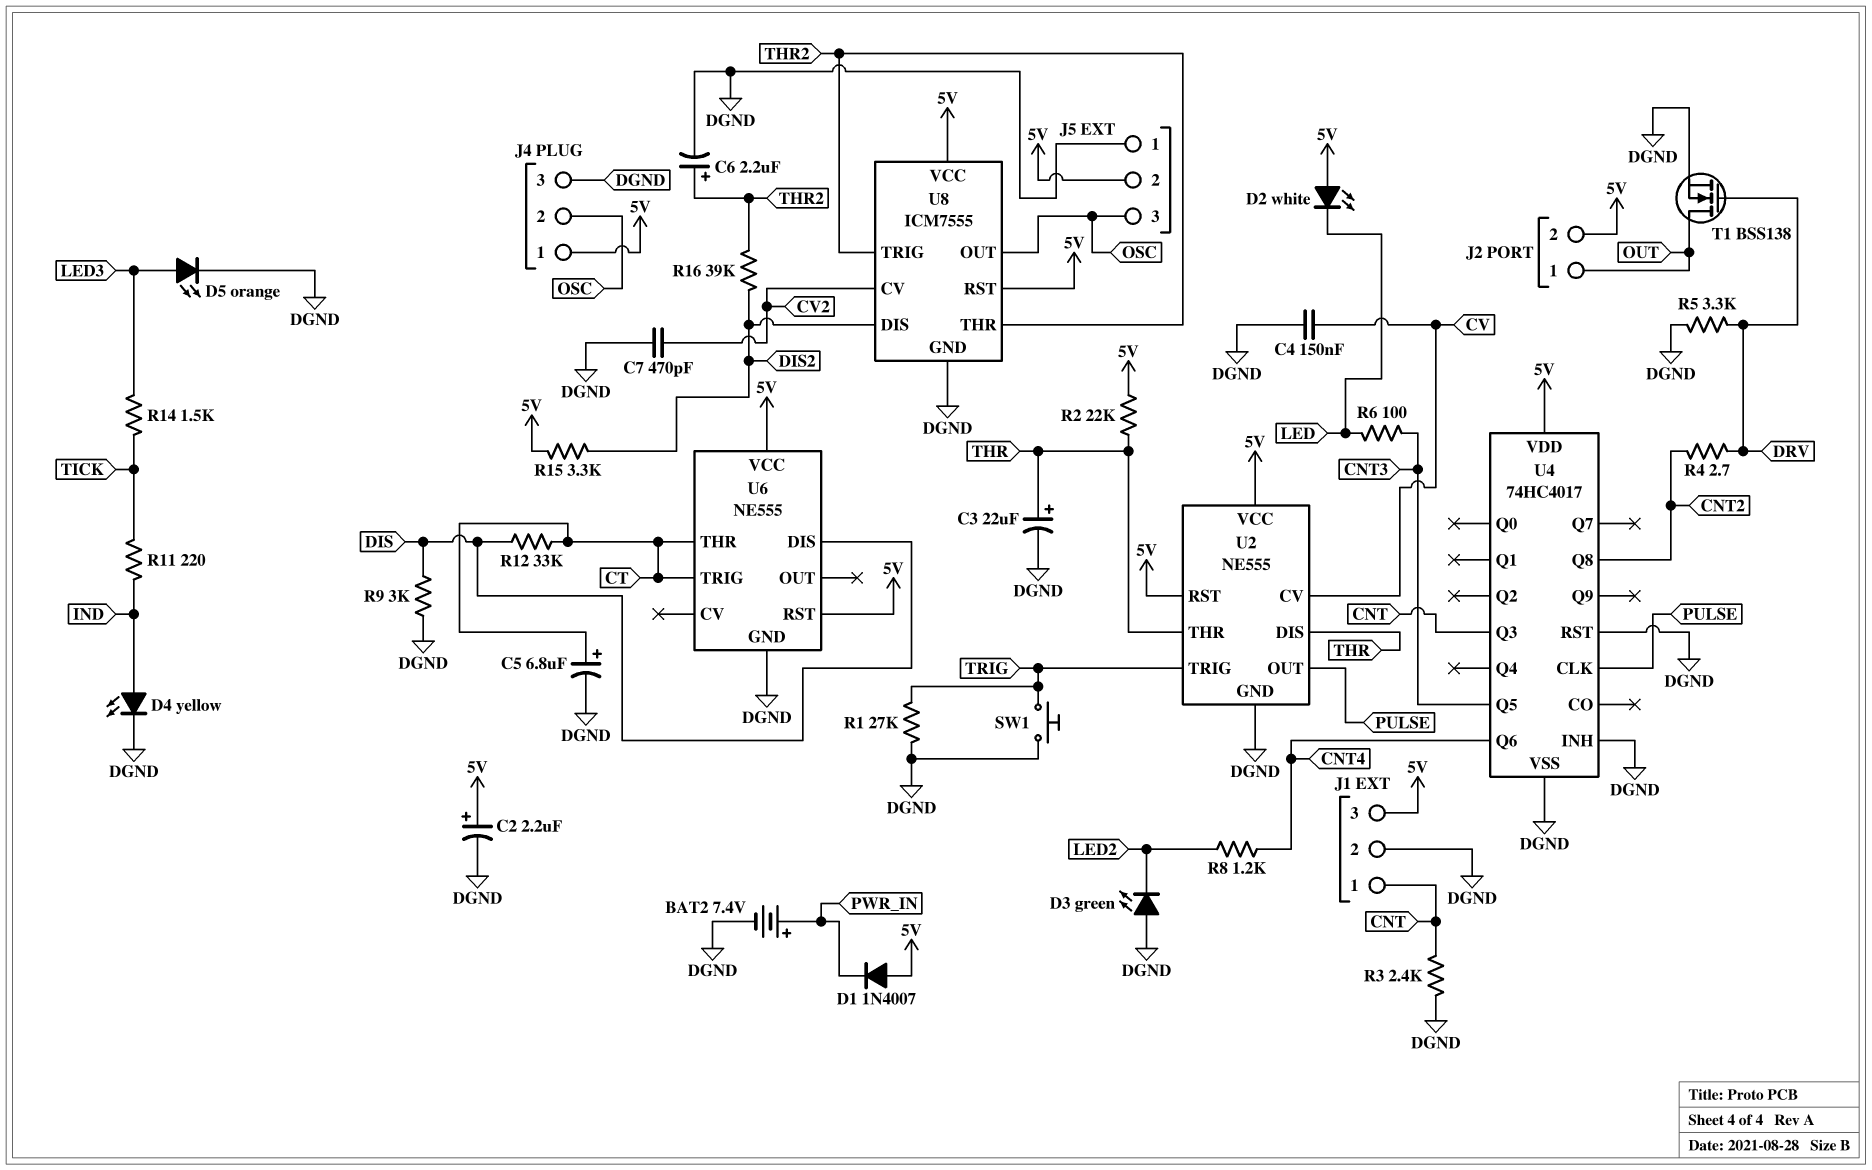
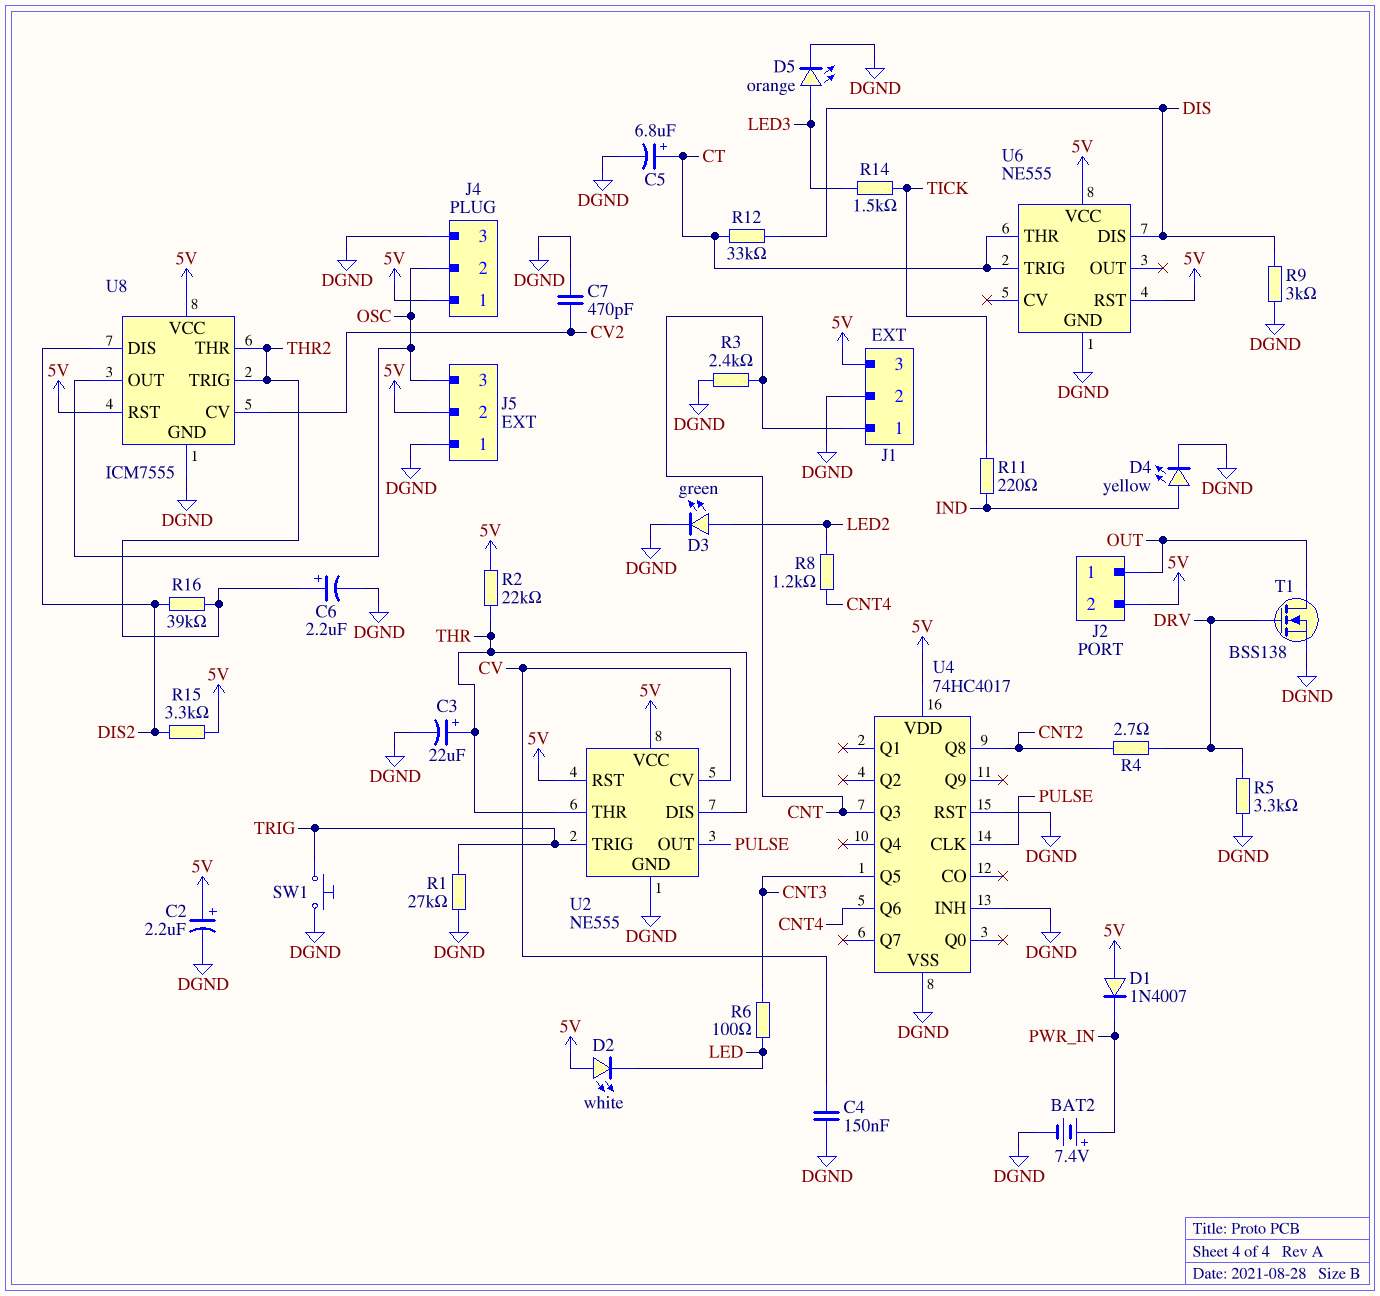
D3: LED green (A DGND, K LED2) -> LED green (A LED2, K DGND)

